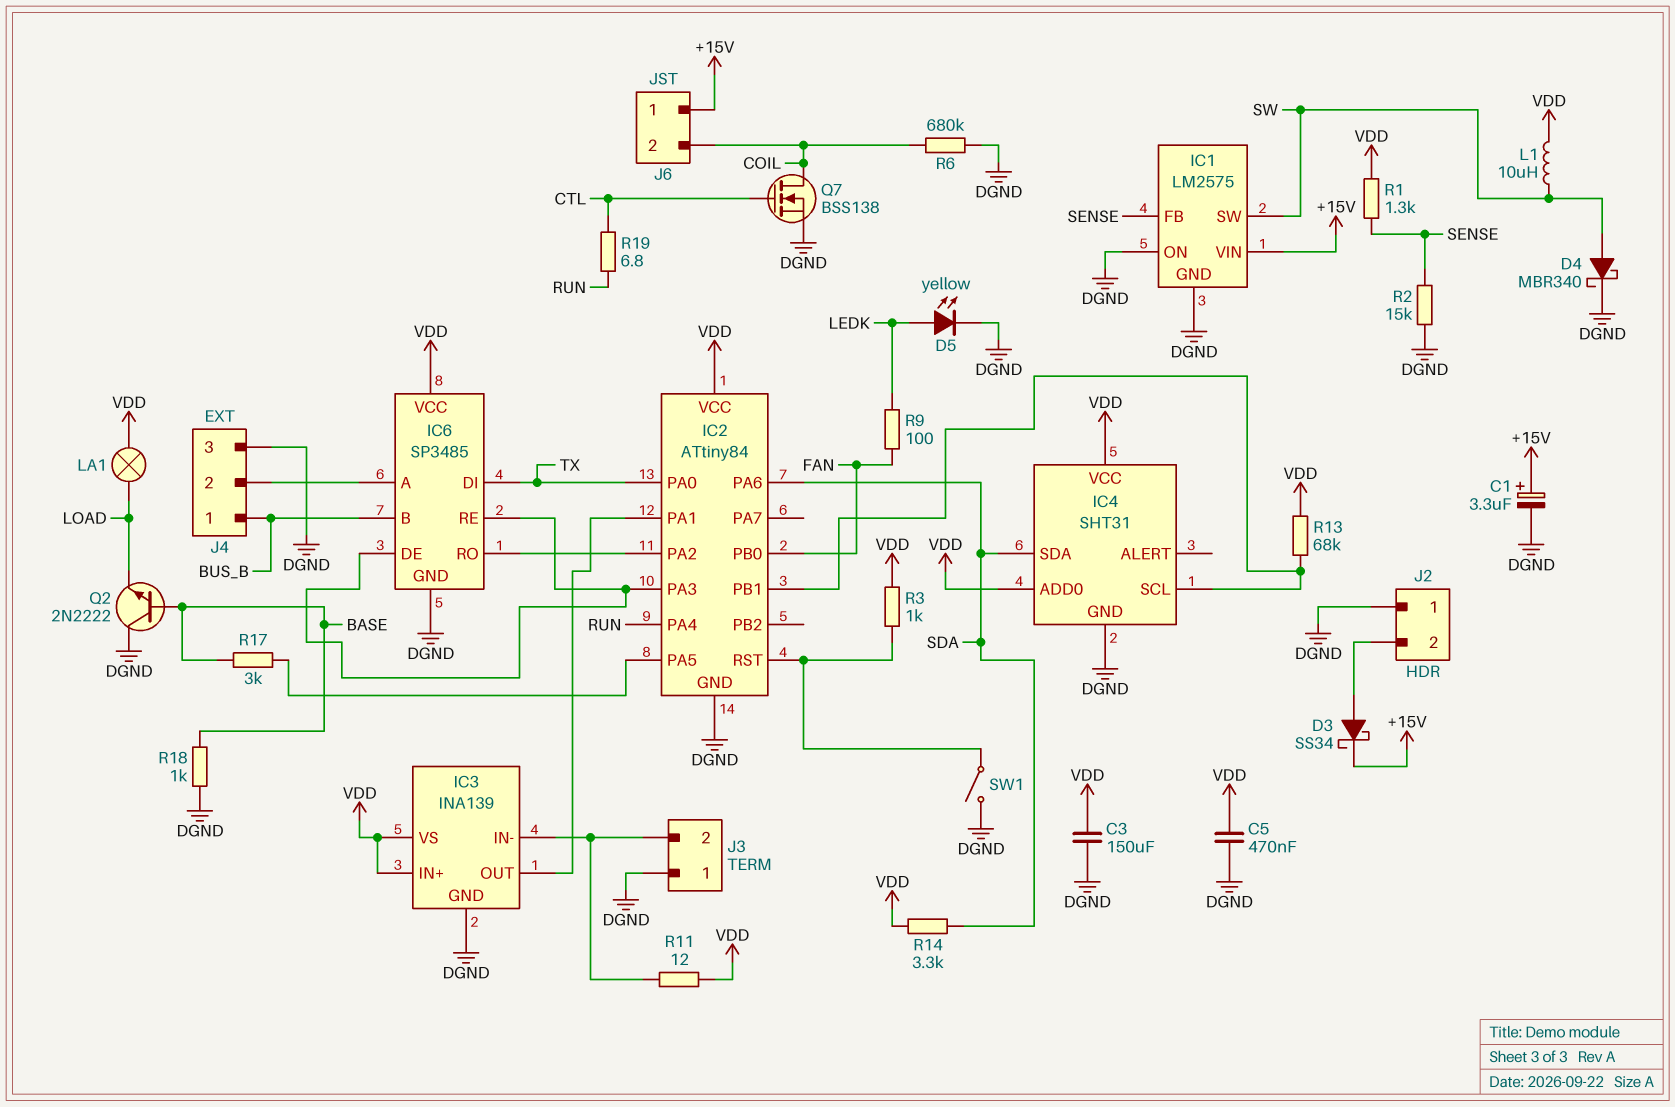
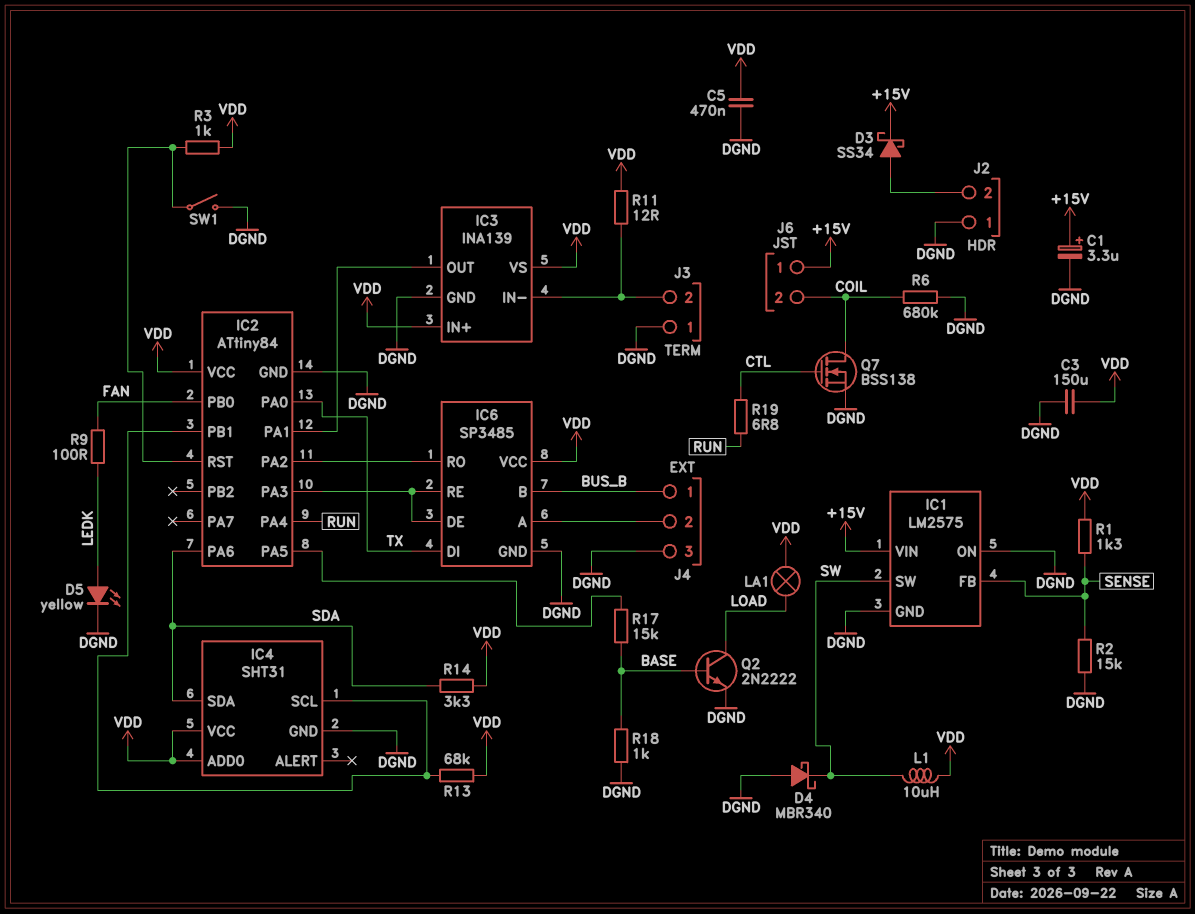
D4: schottky MBR340 (A SW, K DGND) -> schottky MBR340 (A DGND, K SW)
Q2: NPN 2N2222 (B BASE, C DGND, E LOAD) -> NPN 2N2222 (B BASE, C LOAD, E DGND)
R17: 3k (BASE, IC2/PA5) -> 15k (BASE, IC2/PA5)

